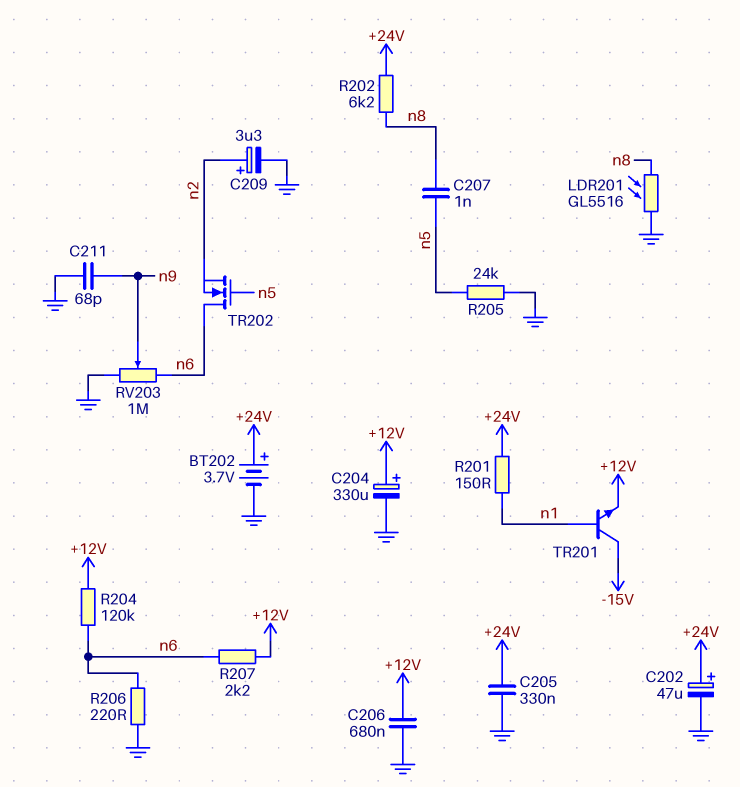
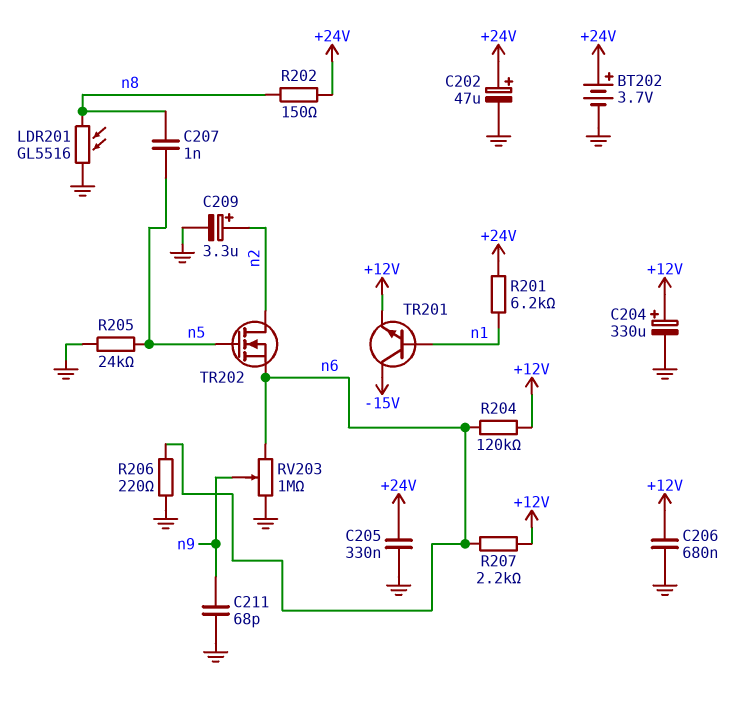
R201: 150 (+24V, n1) -> 6.2k (+24V, n1)
R202: 6.2k (+24V, n8) -> 150 (+24V, n8)
TR202: NMOS (G n5, D n6, S n2) -> NMOS (G n5, D n2, S n6)

